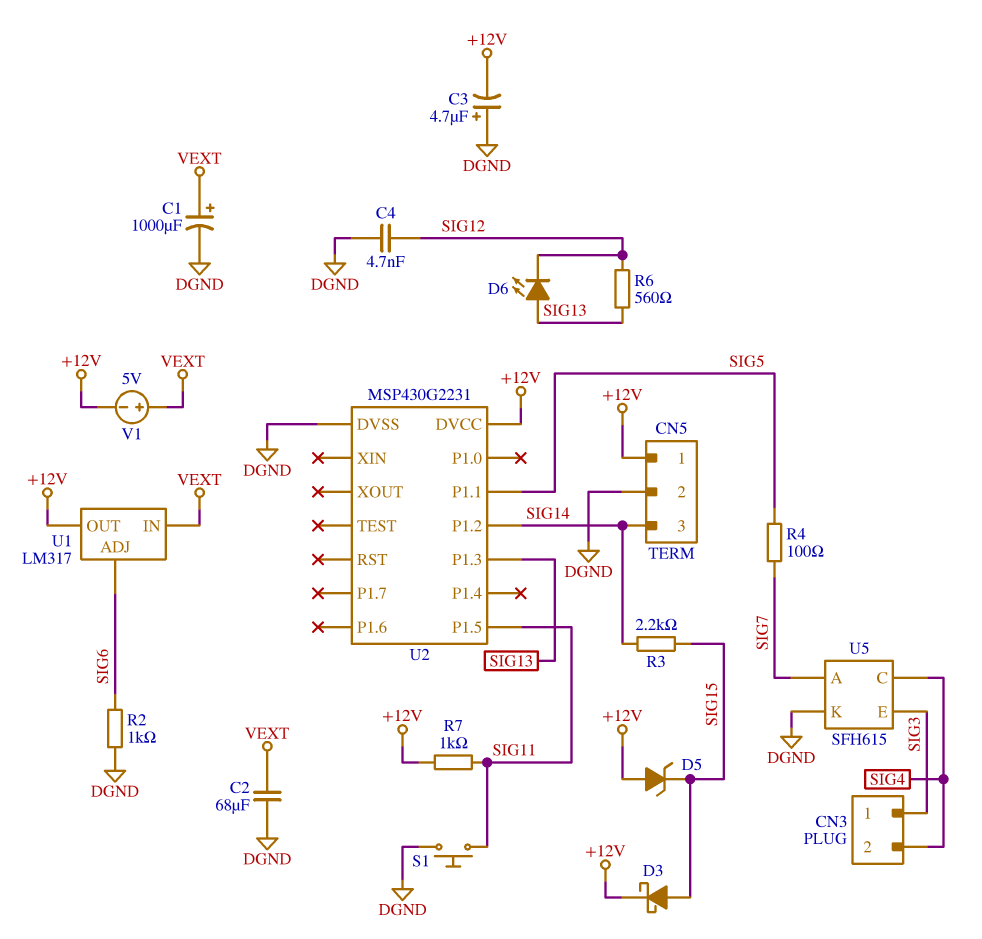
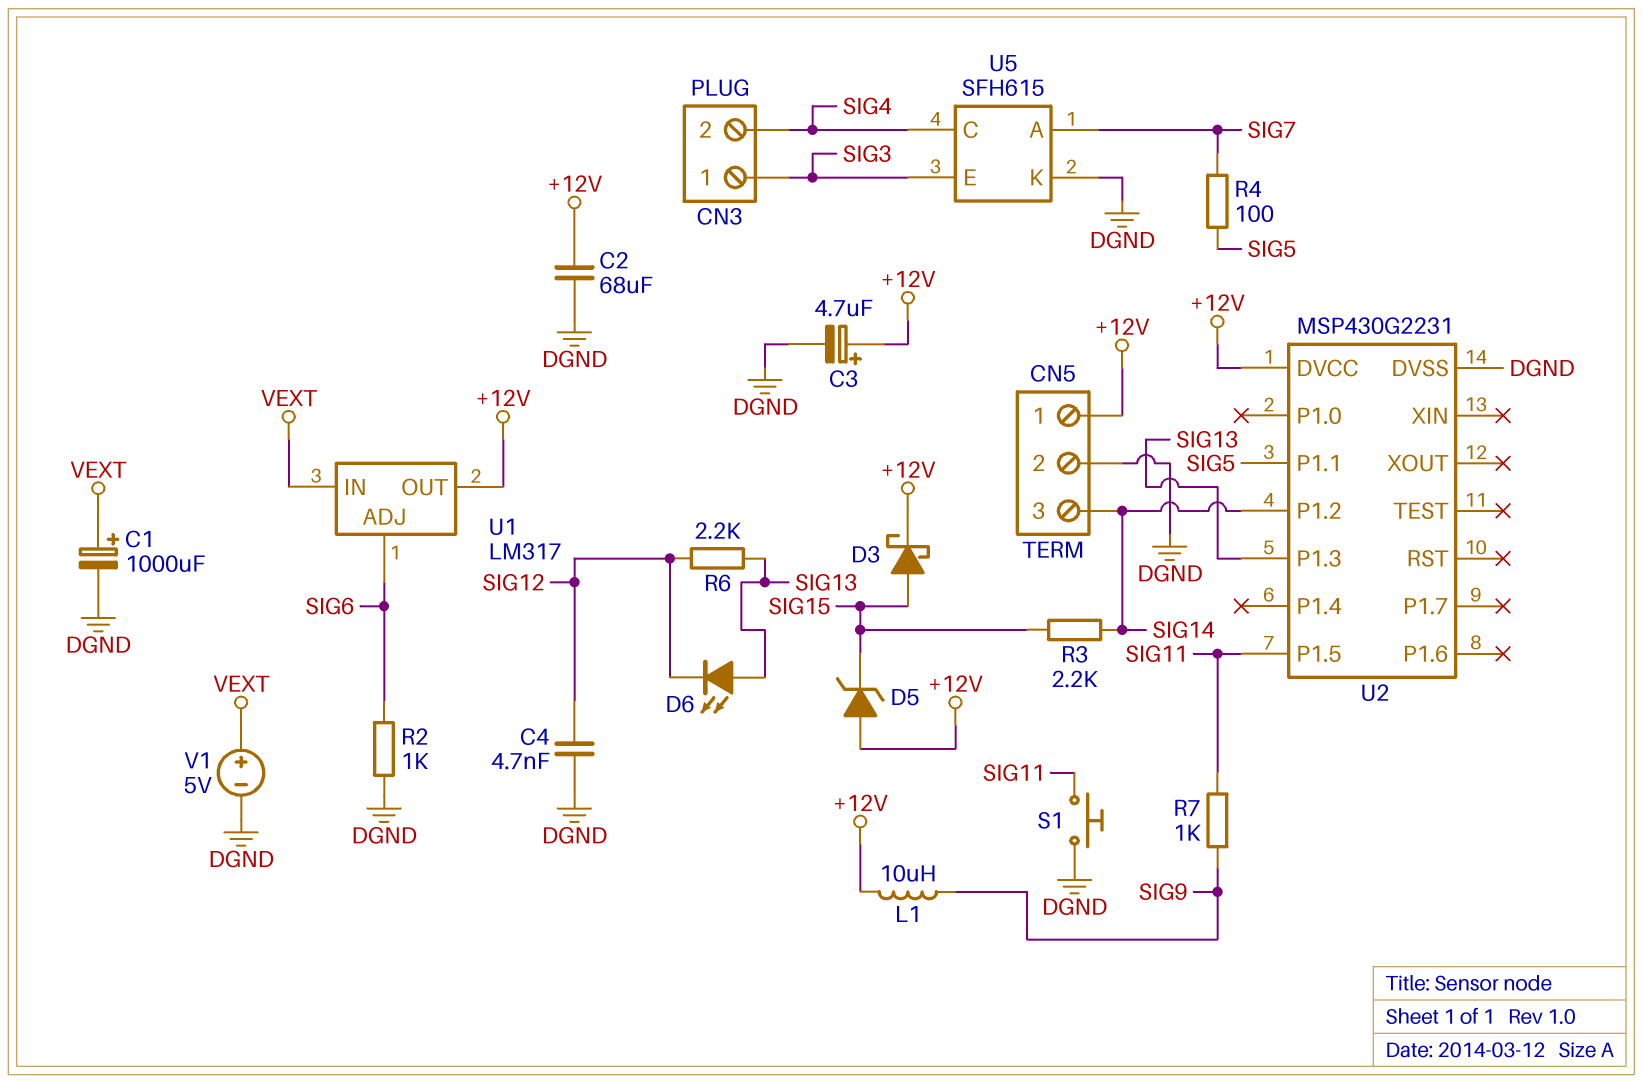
C2: 68uF (DGND, VEXT) -> 68uF (+12V, DGND)
C3: 4.7uF (plus DGND, minus +12V) -> 4.7uF (plus +12V, minus DGND)
L1: none -> 10uH (+12V, SIG9)
R6: 560 (SIG12, SIG13) -> 2.2k (SIG12, SIG13)
R7: 1k (+12V, SIG11) -> 1k (SIG9, SIG11)
V1: 5V (plus VEXT, minus +12V) -> 5V (plus VEXT, minus DGND)

